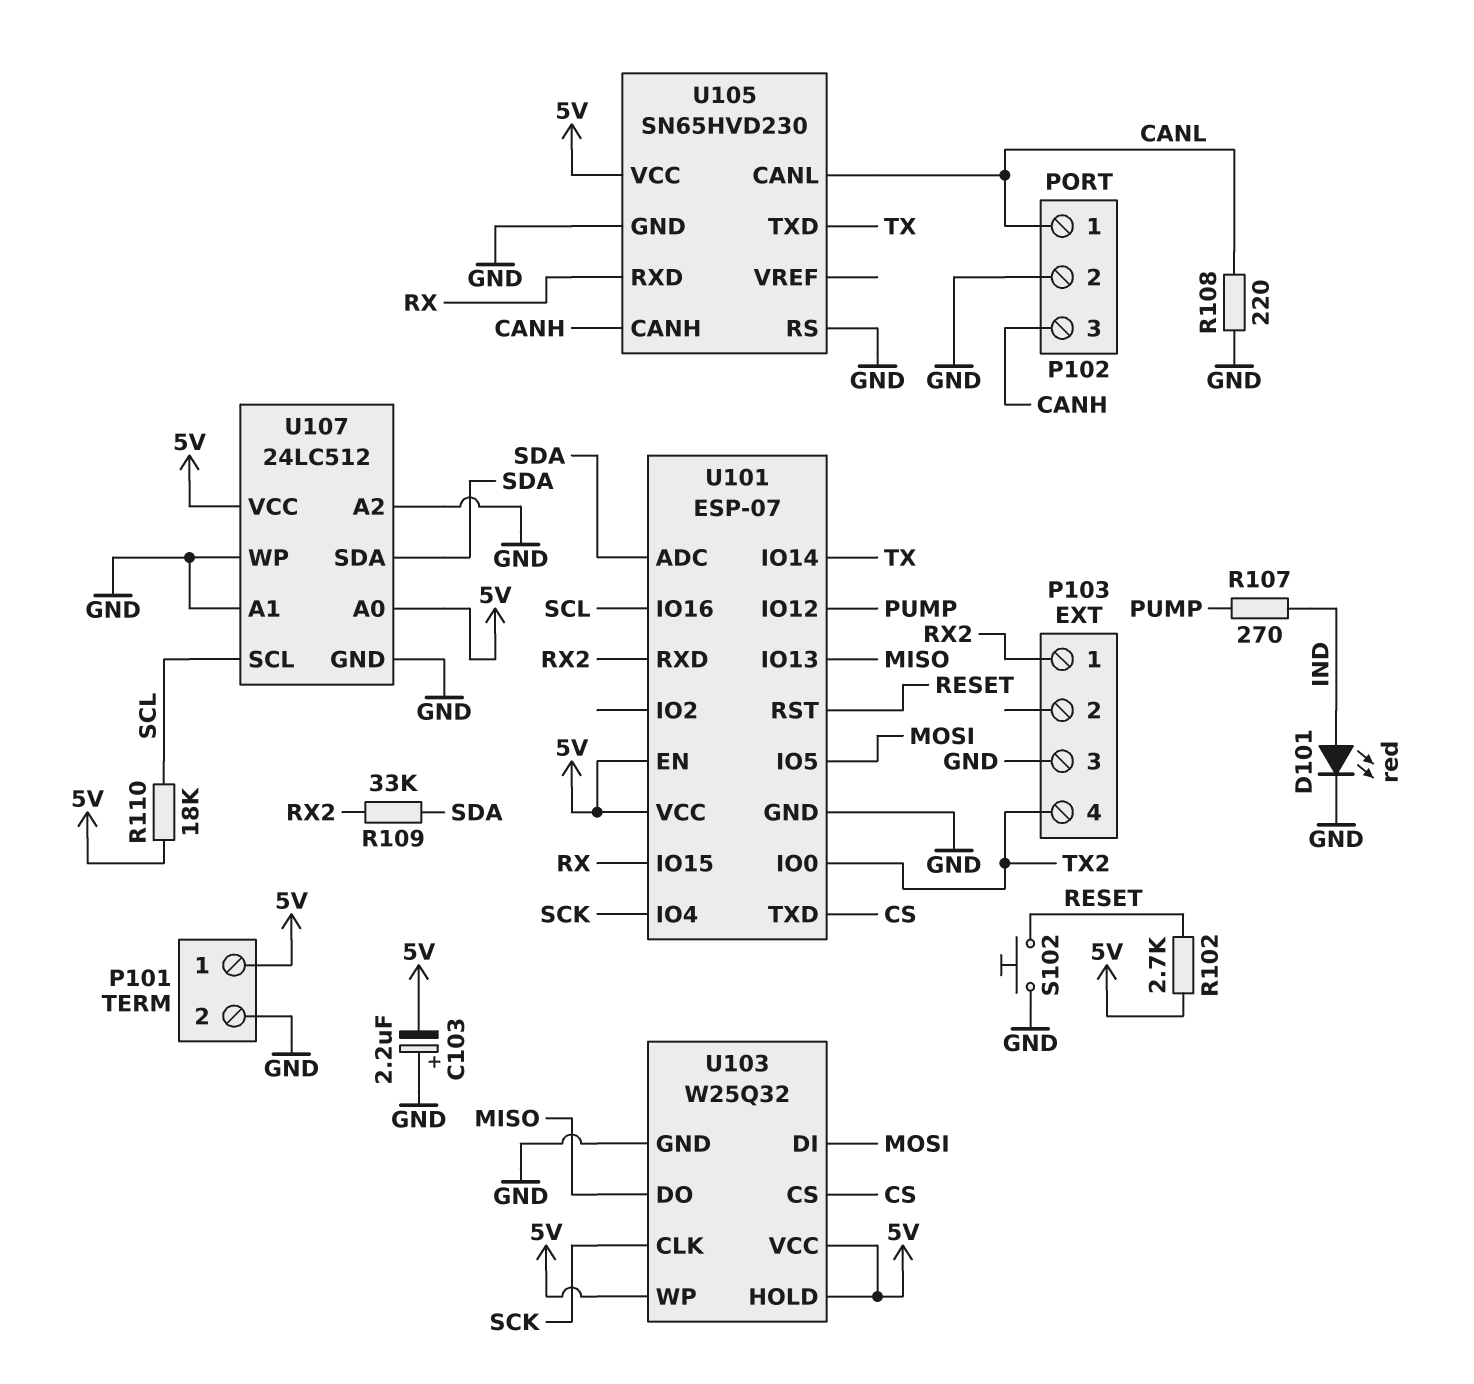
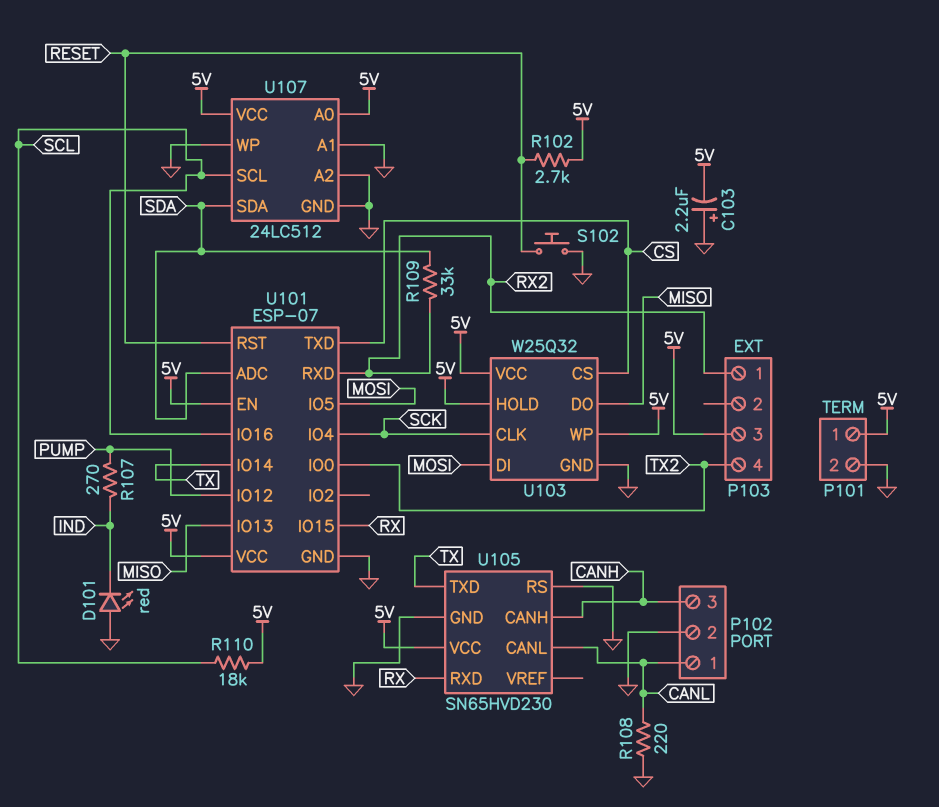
D101: LED red (A IND, K GND) -> LED red (A GND, K IND)
P103 pin 3: GND -> 5V

